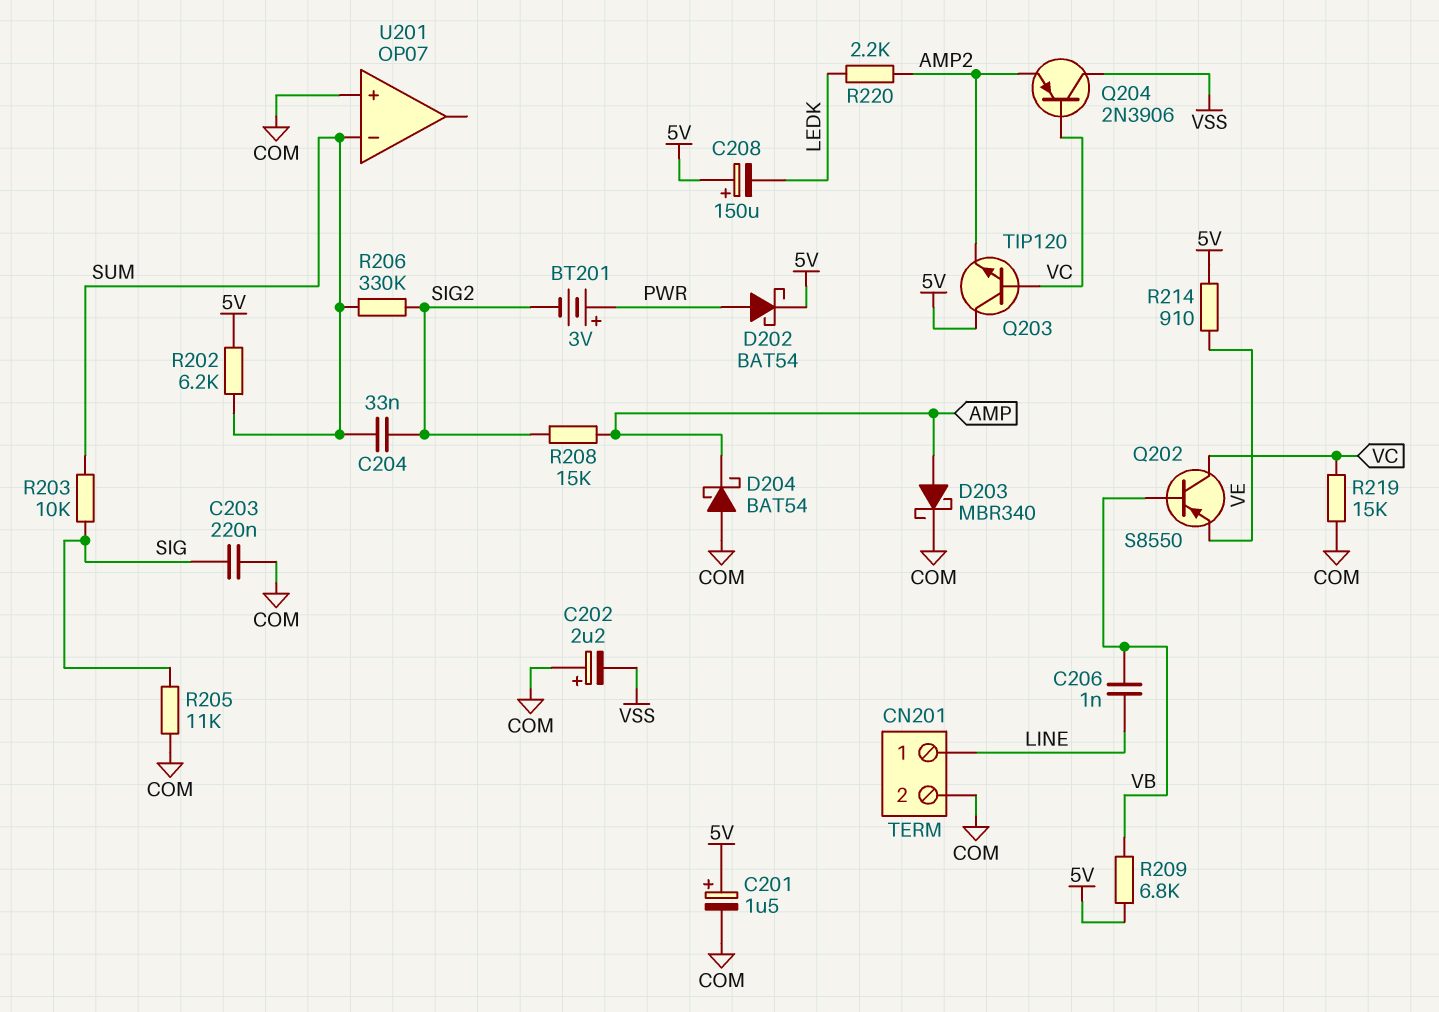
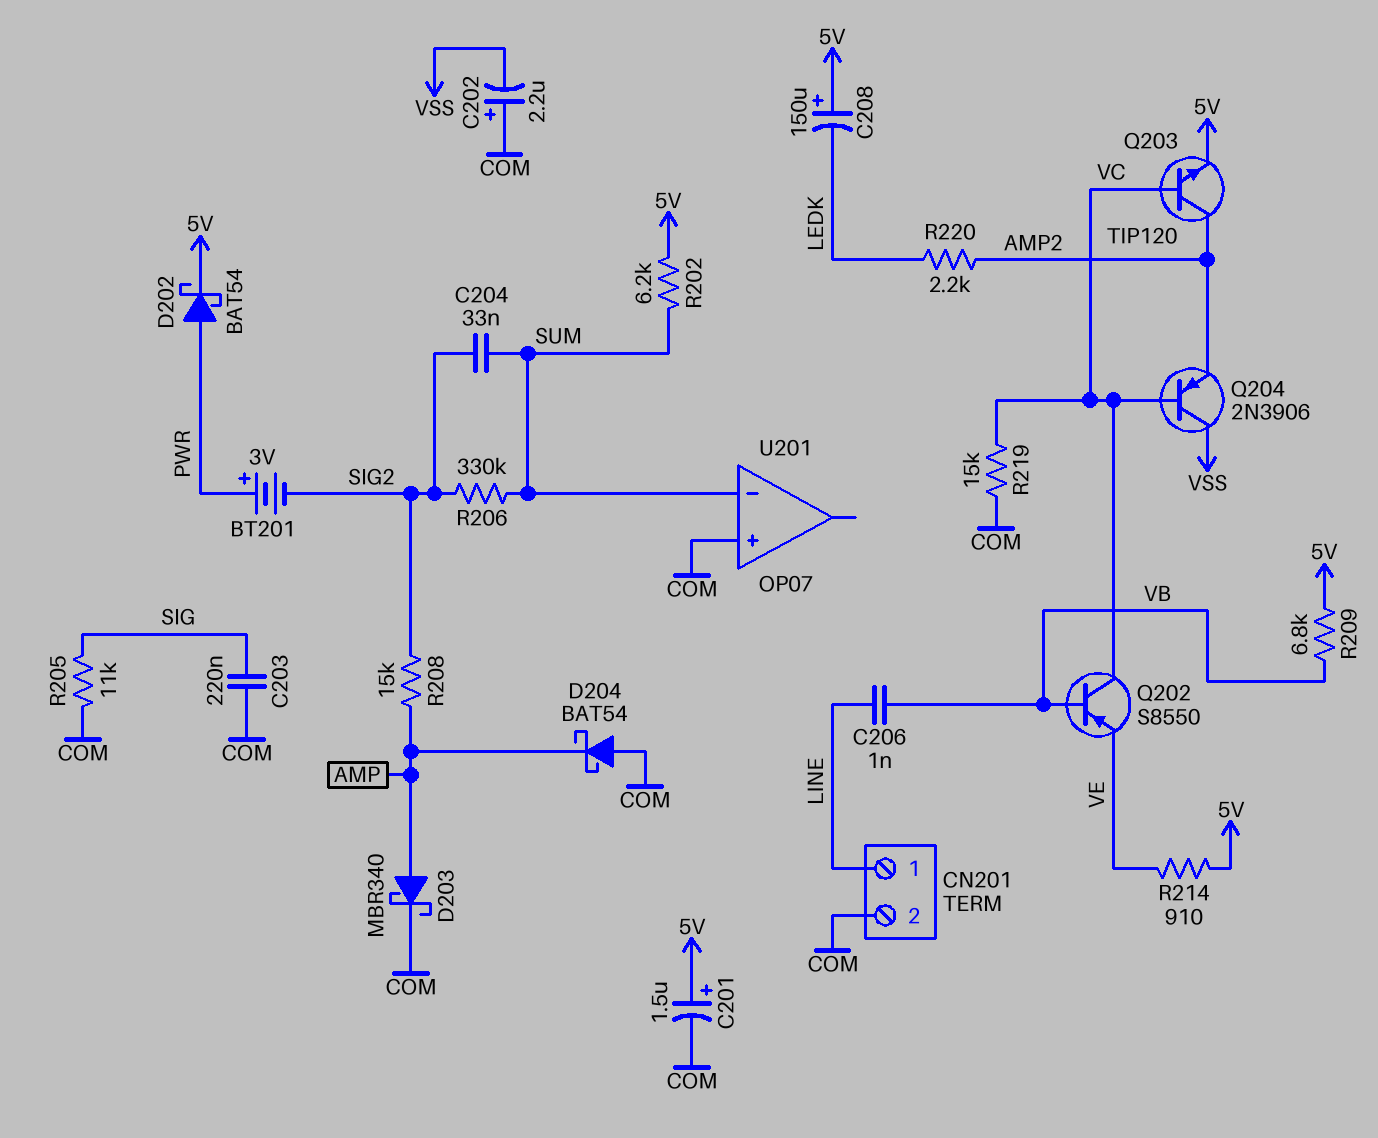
Q203: NPN TIP120 (B VC, C 5V, E AMP2) -> NPN TIP120 (B VC, C AMP2, E 5V)
R203: 10k (SIG, SUM) -> none

